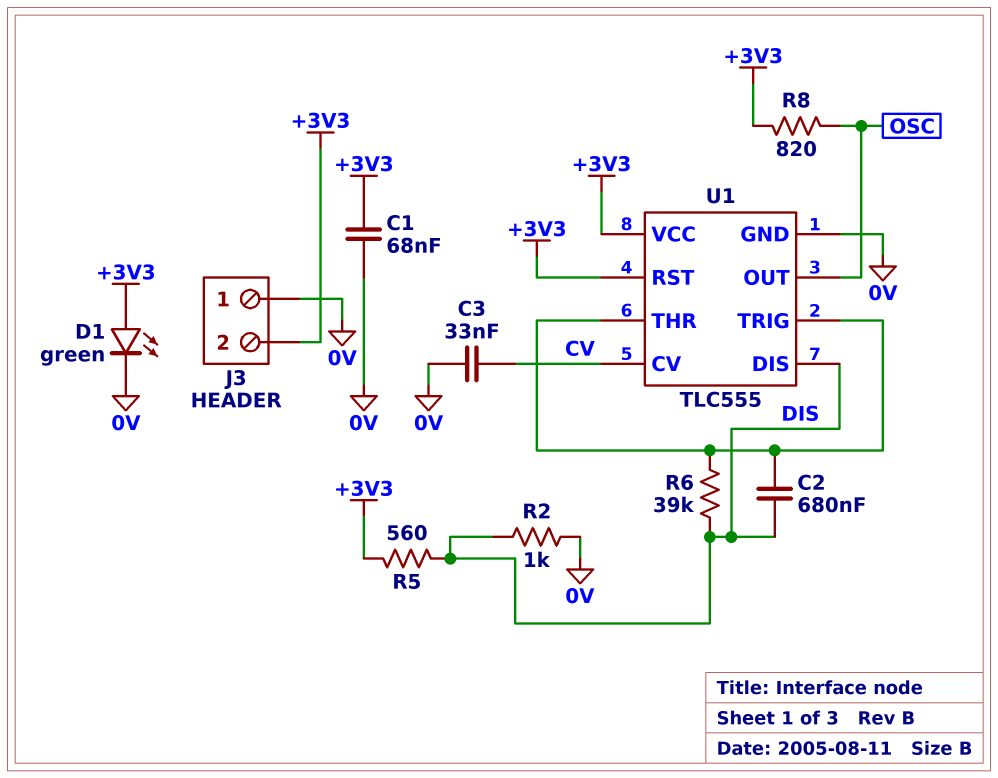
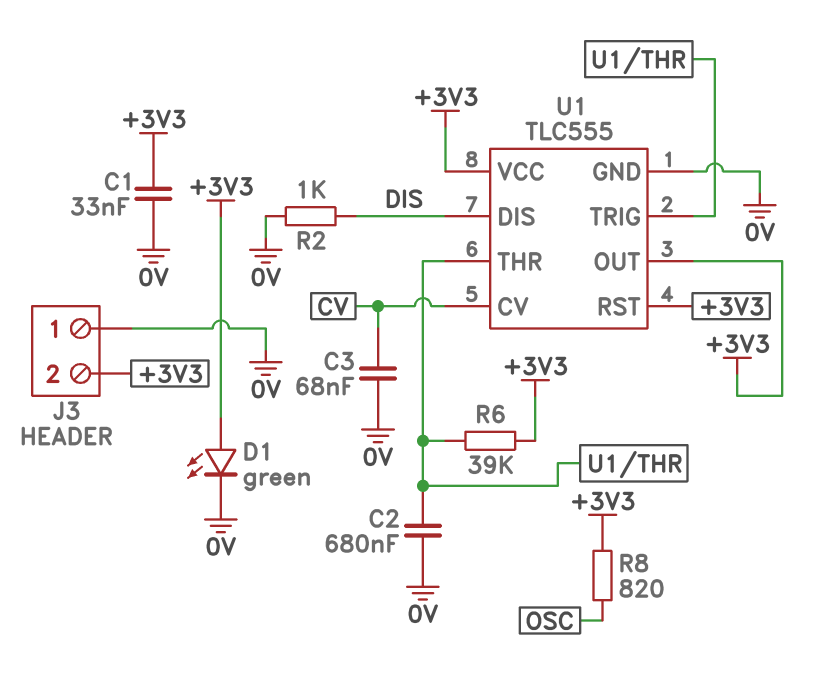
C1: 68nF (+3V3, 0V) -> 33nF (+3V3, 0V)
C2: 680nF (DIS, U1/THR) -> 680nF (0V, U1/THR)
C3: 33nF (0V, CV) -> 68nF (0V, CV)
R5: 560 (+3V3, DIS) -> none
R6: 39k (DIS, U1/THR) -> 39k (+3V3, U1/THR)
U1 pin OUT: OSC -> +3V3

